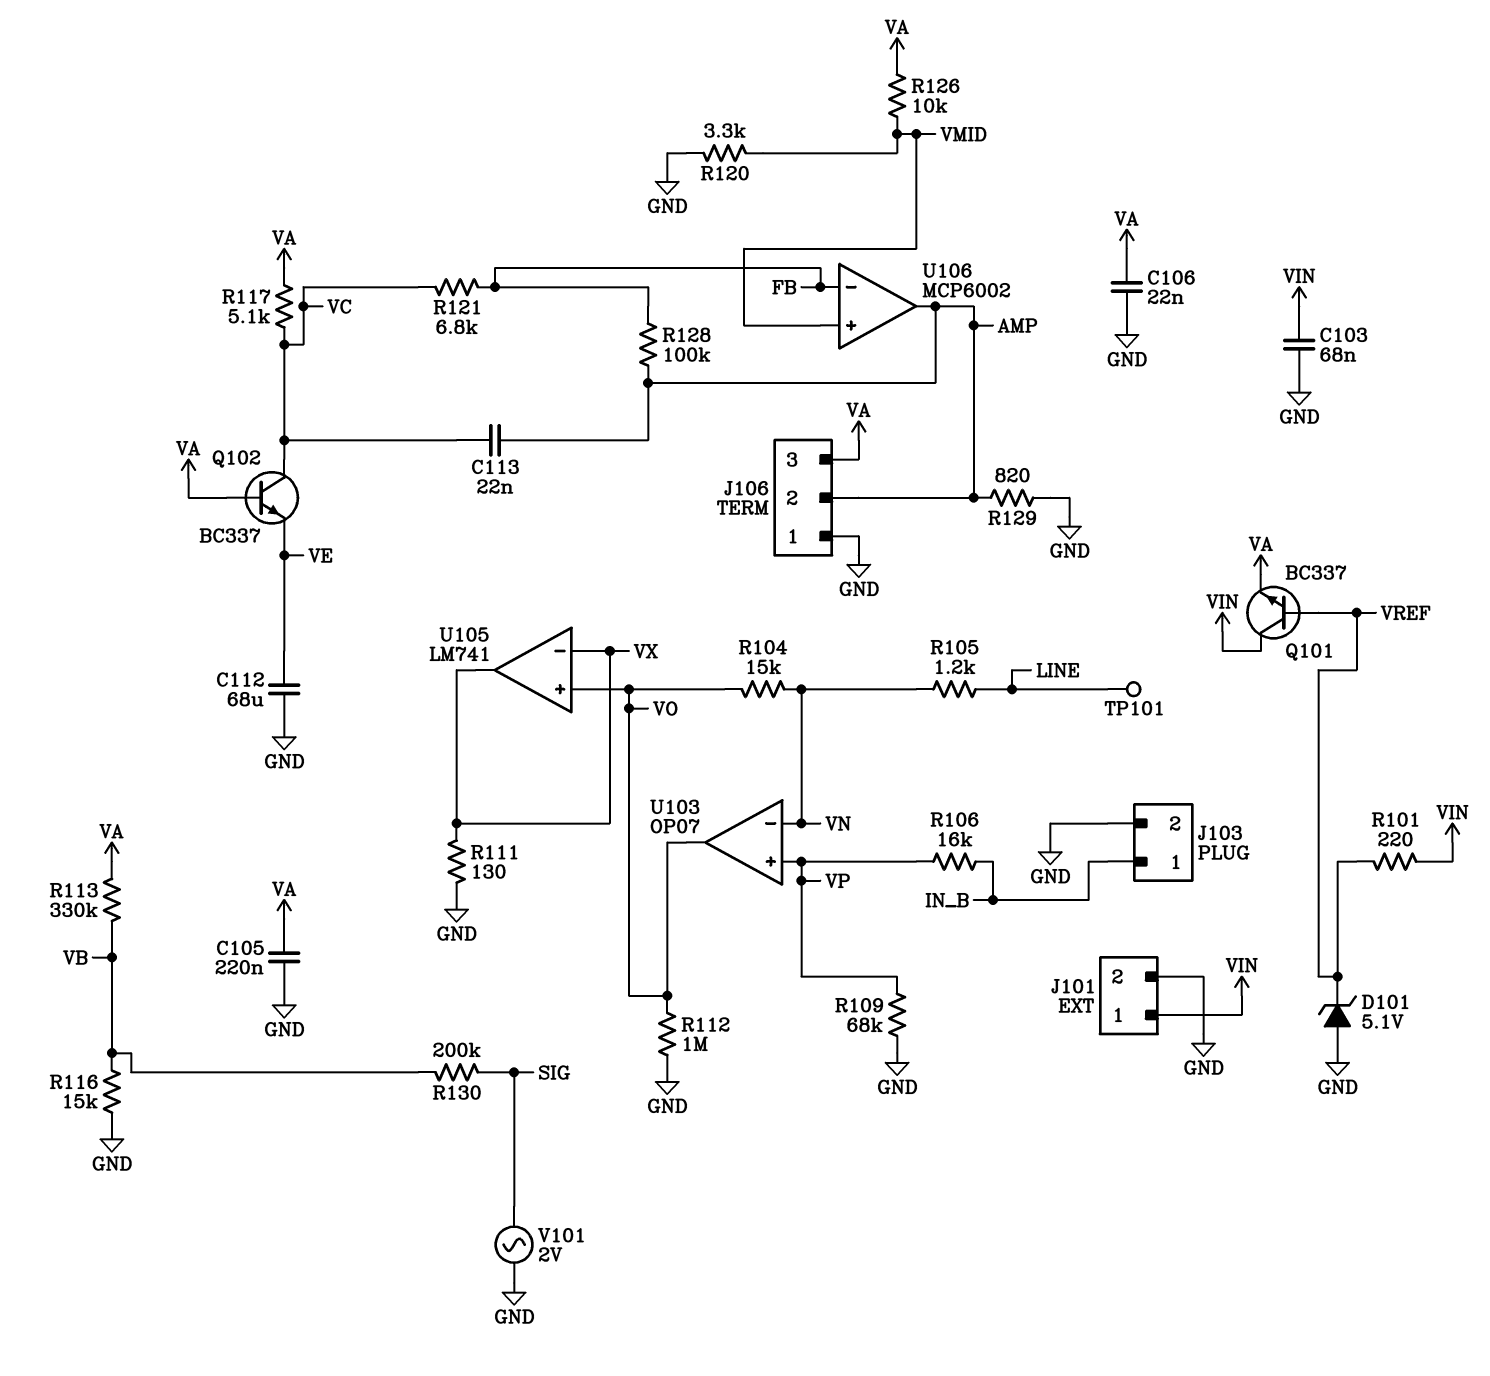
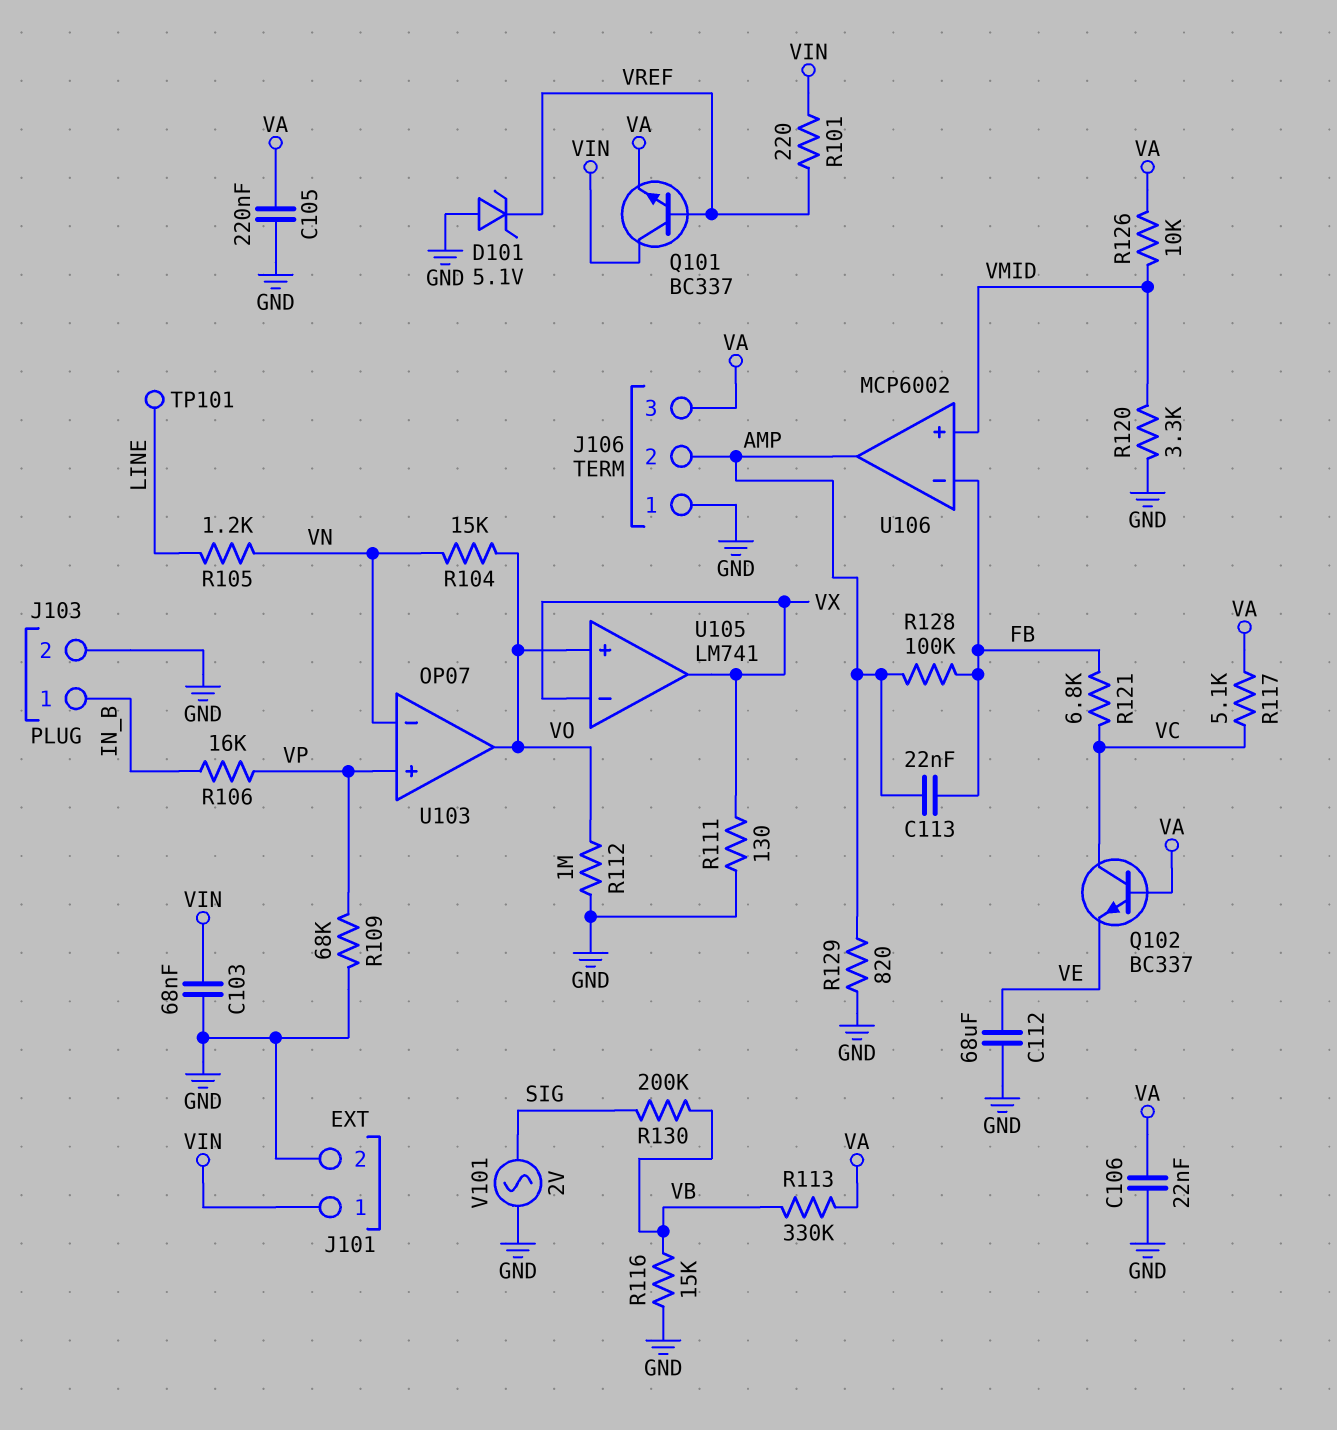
C113: 22nF (AMP, VC) -> 22nF (AMP, FB)

